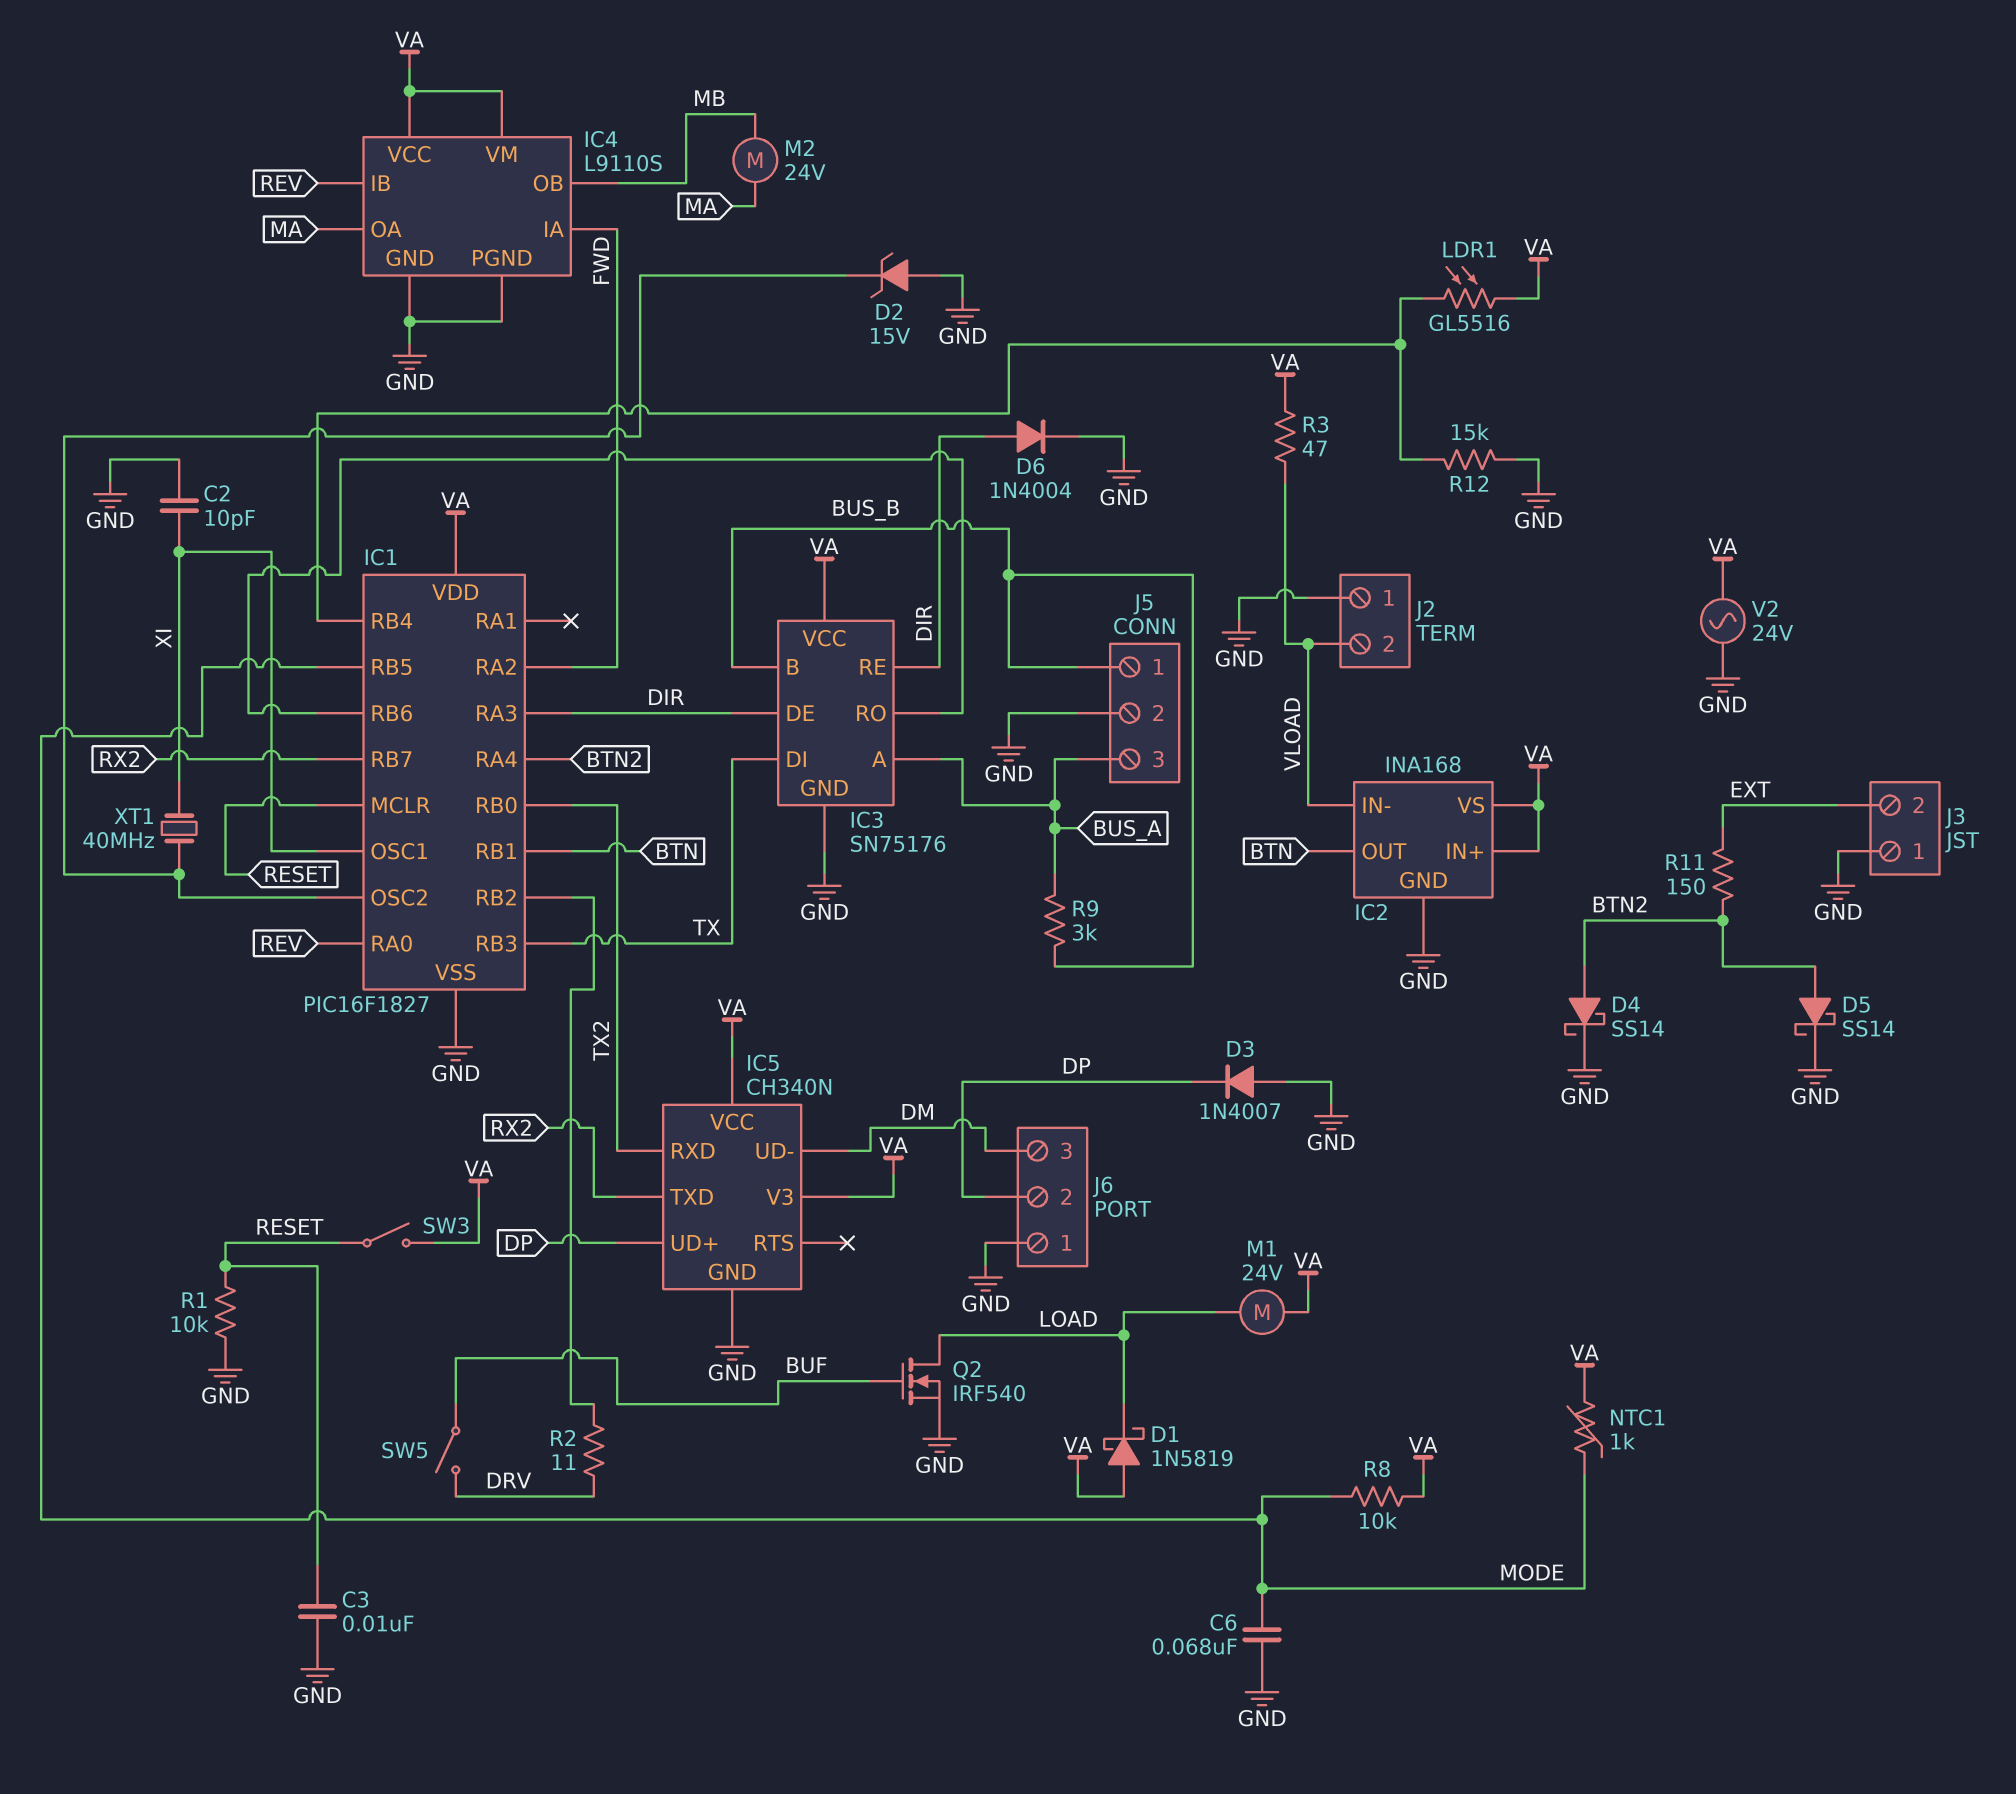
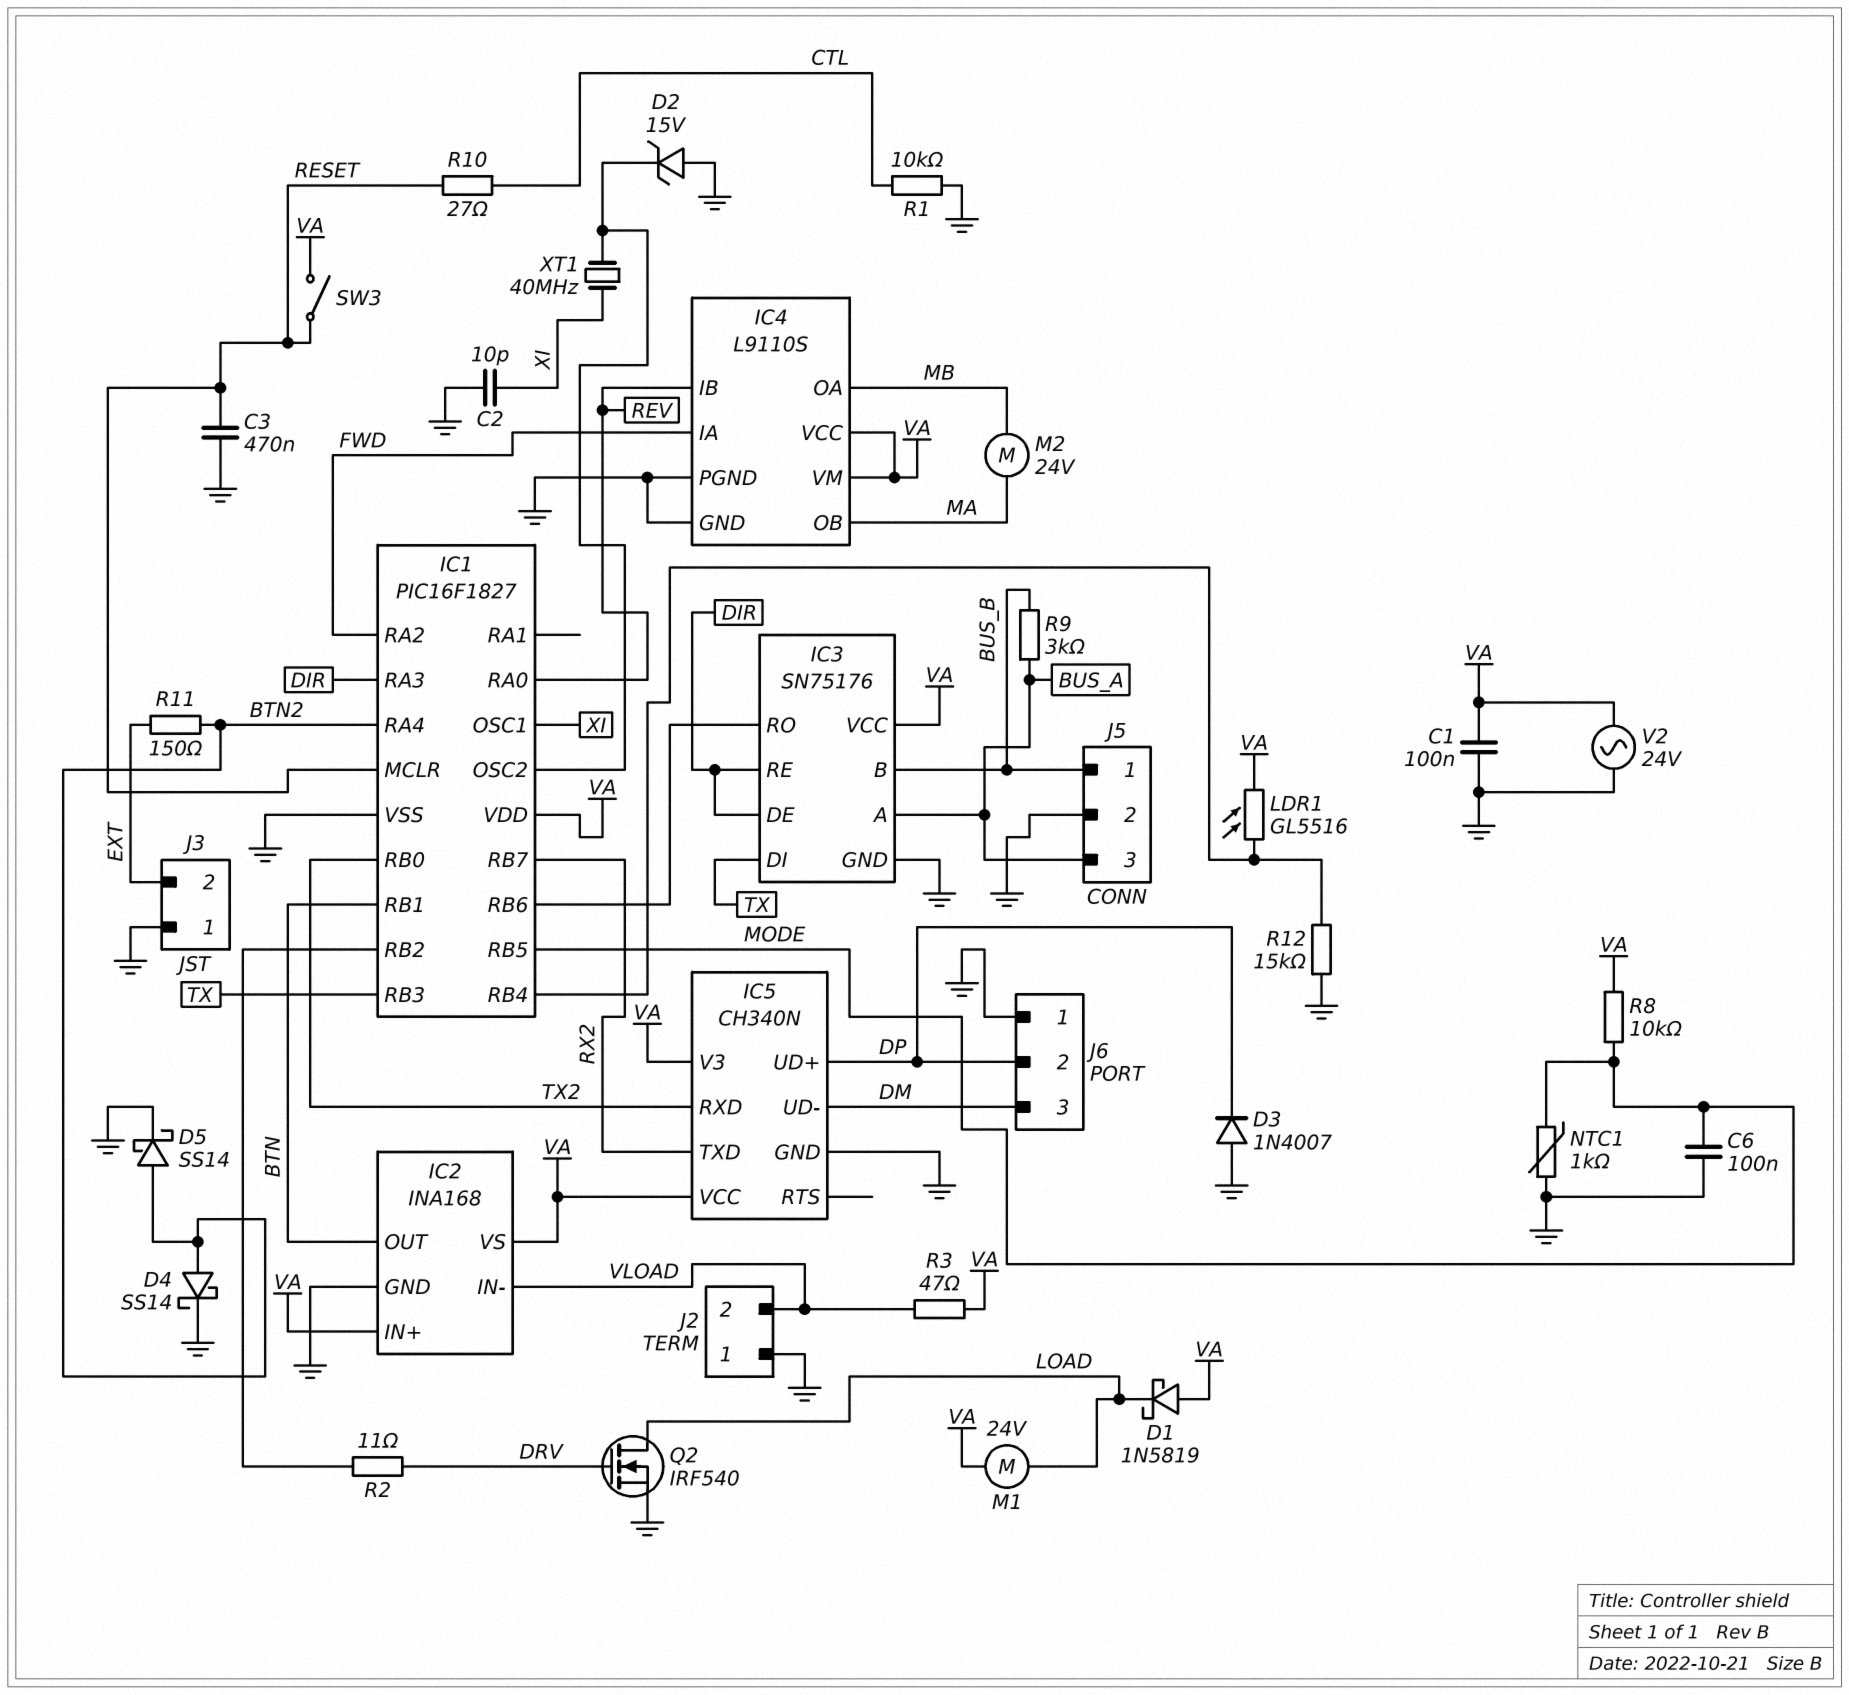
C1: none -> 100nF (GND, VA)
C3: 10nF (GND, RESET) -> 470nF (GND, RESET)
C6: 68nF (GND, MODE) -> 100nF (GND, MODE)
D6: diode 1N4004 (A DIR, K GND) -> none
IC4 pin OA: MA -> MB
IC4 pin OB: MB -> MA
NTC1: 1k (MODE, VA) -> 1k (GND, MODE)
Q2: NMOS IRF540 (G BUF, D LOAD, S GND) -> NMOS IRF540 (G DRV, D LOAD, S GND)
R1: 10k (GND, RESET) -> 10k (CTL, GND)
R10: none -> 27 (CTL, RESET)
SW5: switch (BUF, DRV) -> none

